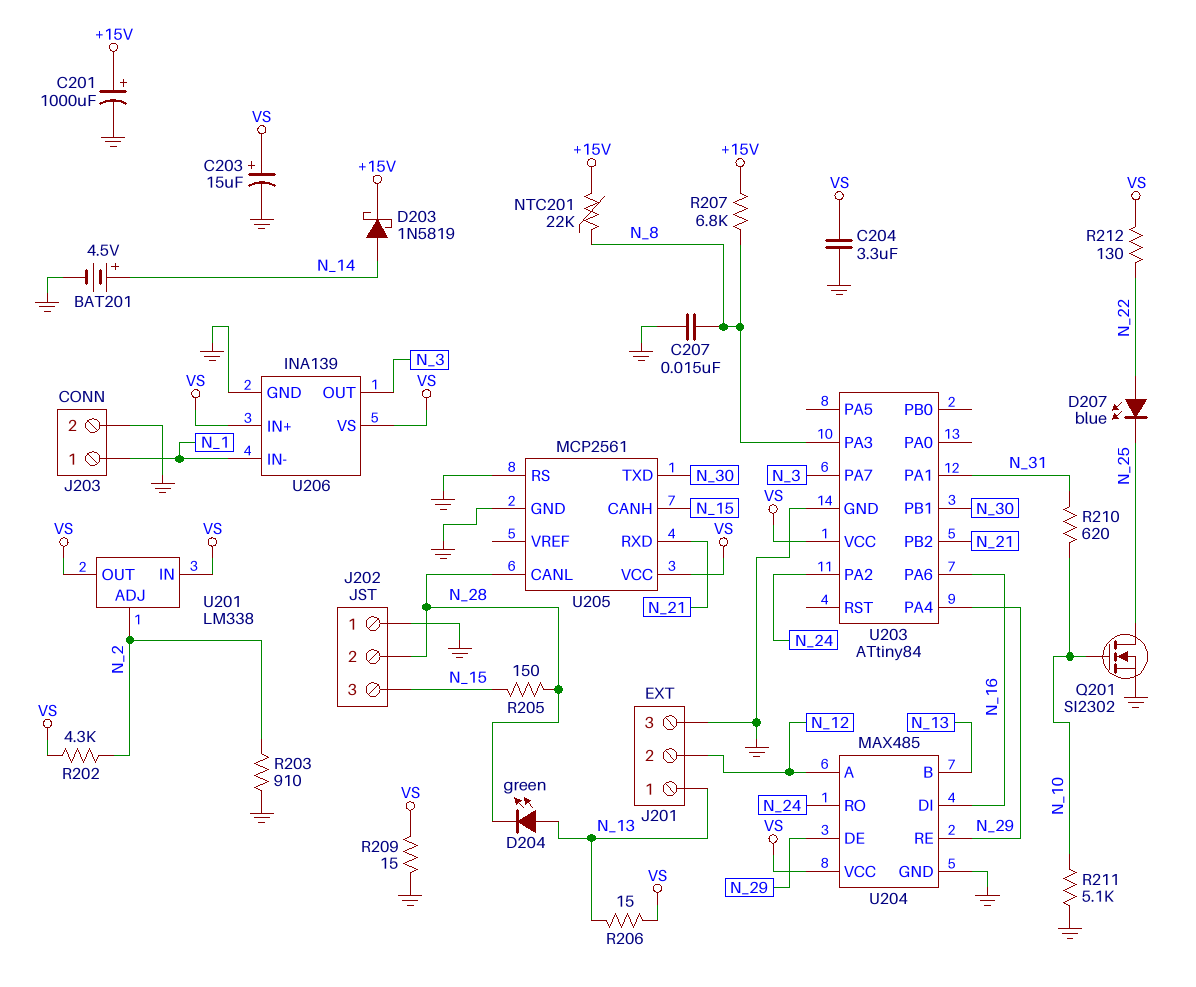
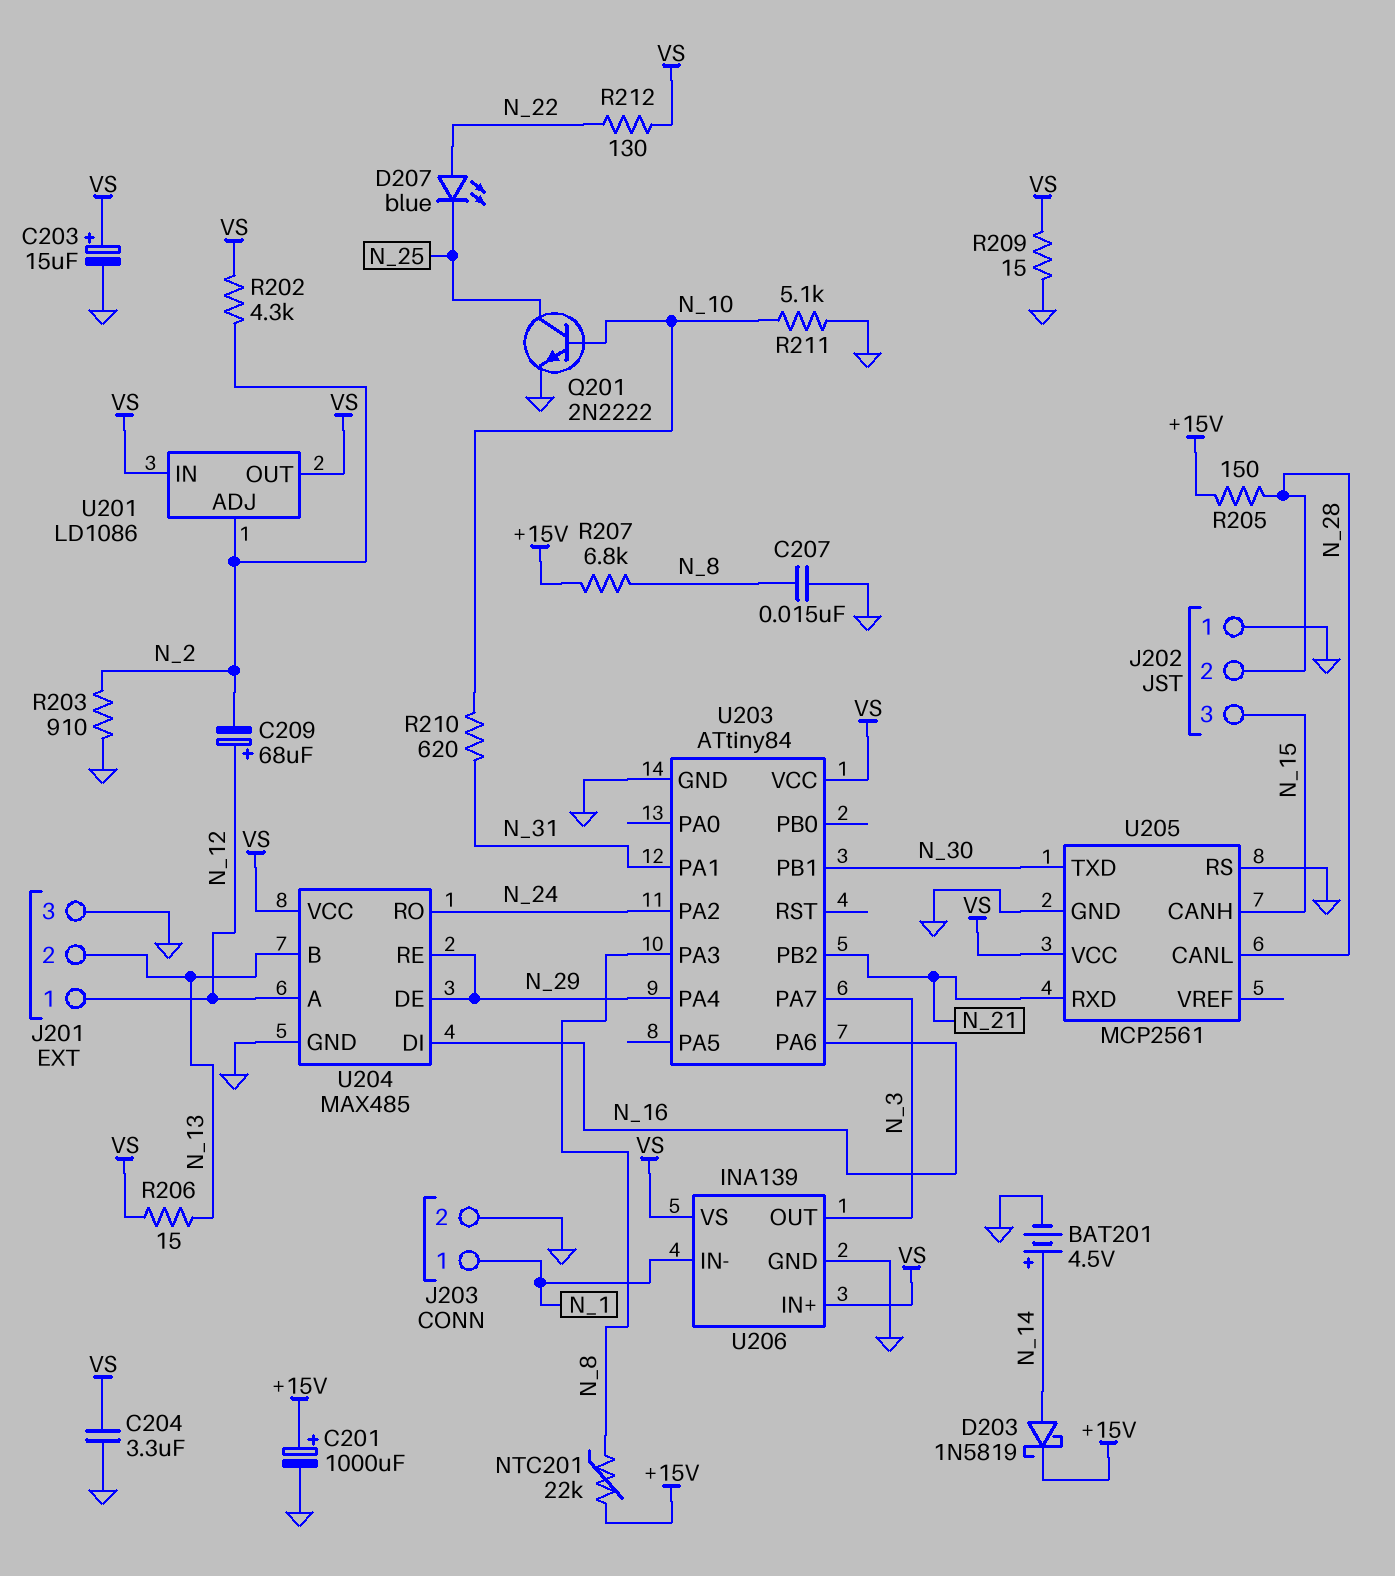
C209: none -> 68uF (plus N_12, minus N_2)
D204: LED green (A N_13, K N_28) -> none
J201 pin 1: N_13 -> N_12
J201 pin 2: N_12 -> N_13
Q201: NMOS SI2302 (G N_10, D N_25, S GND) -> NPN 2N2222 (B N_10, C N_25, E GND)
R205: 150 (N_15, N_28) -> 150 (+15V, N_28)
U201: LM338 -> LD1086

